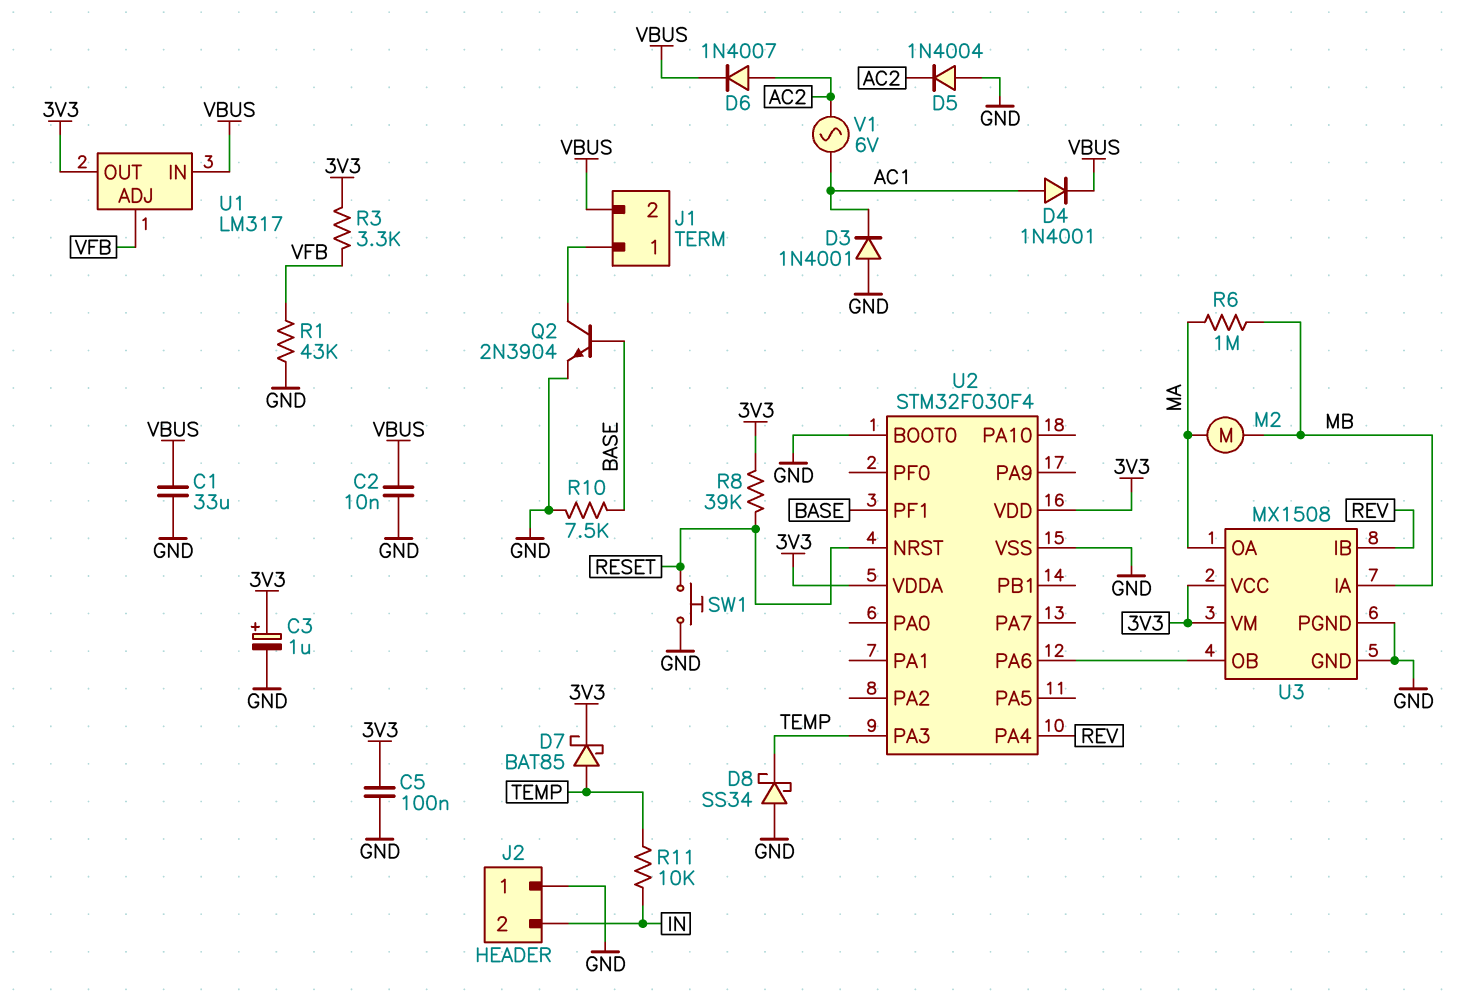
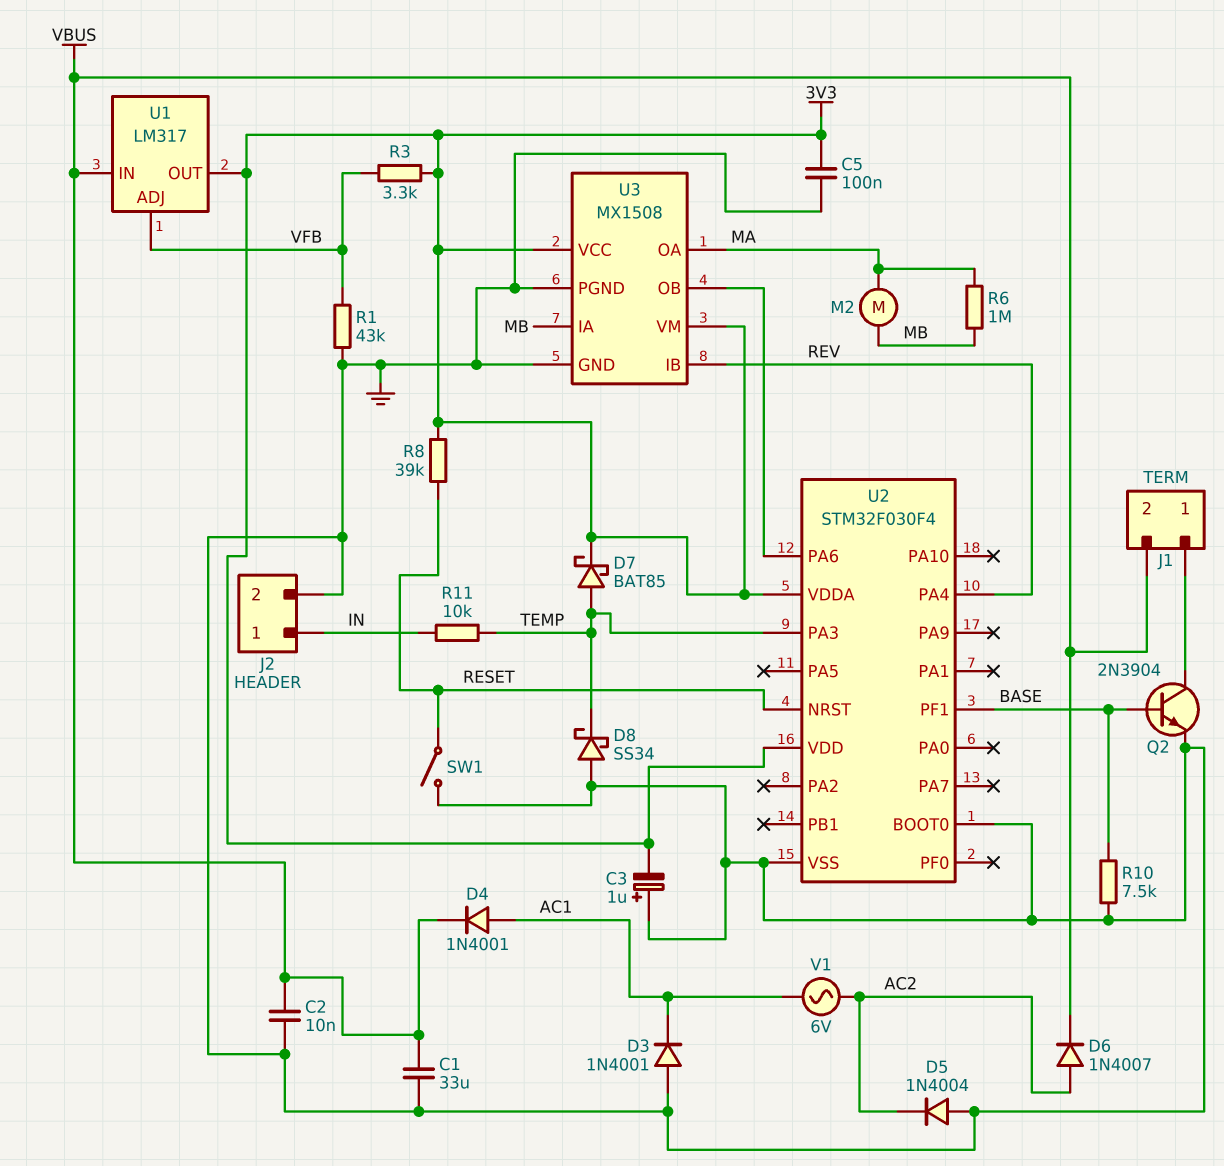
C3: 1uF (plus 3V3, minus GND) -> 1uF (plus GND, minus 3V3)
J2 pin 1: GND -> IN
J2 pin 2: IN -> GND
SW1: button (GND, RESET) -> switch (GND, RESET)

